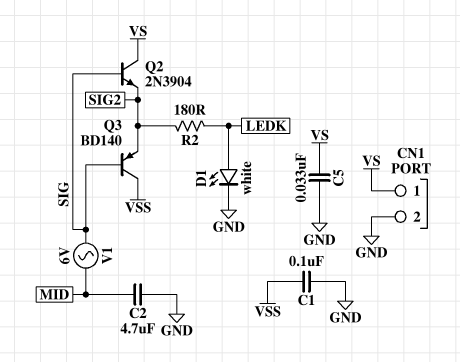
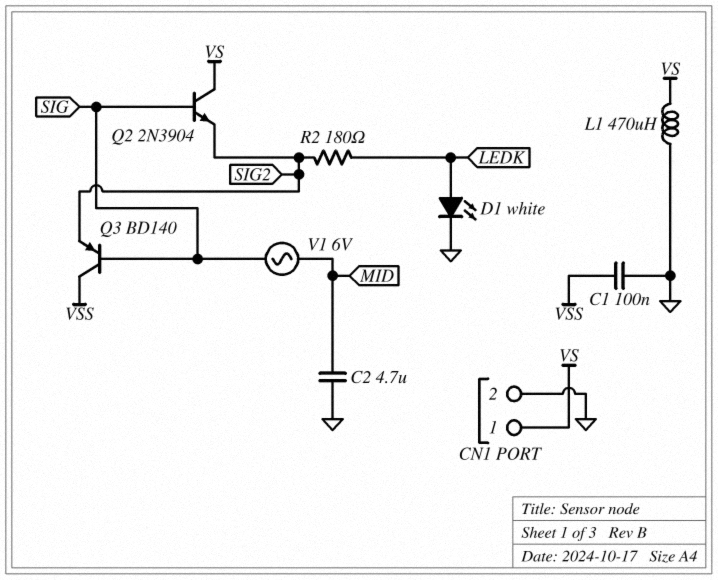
C5: 33nF (GND, VS) -> none
L1: none -> 470uH (GND, VS)

